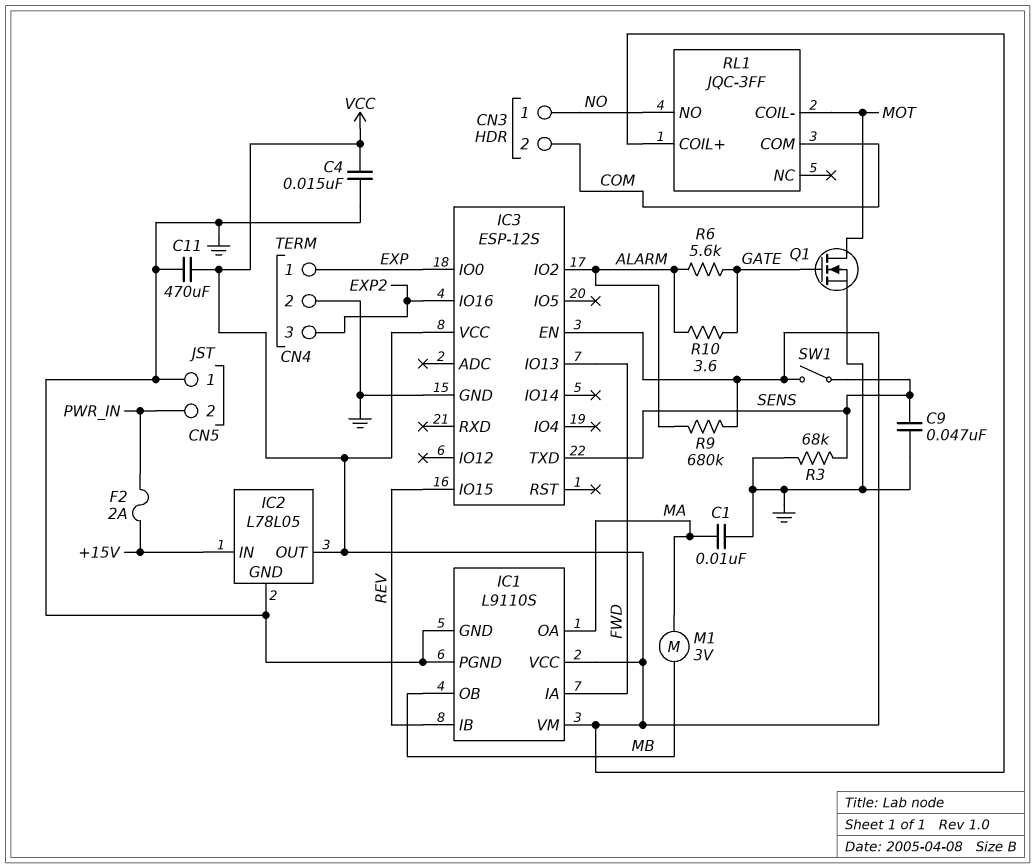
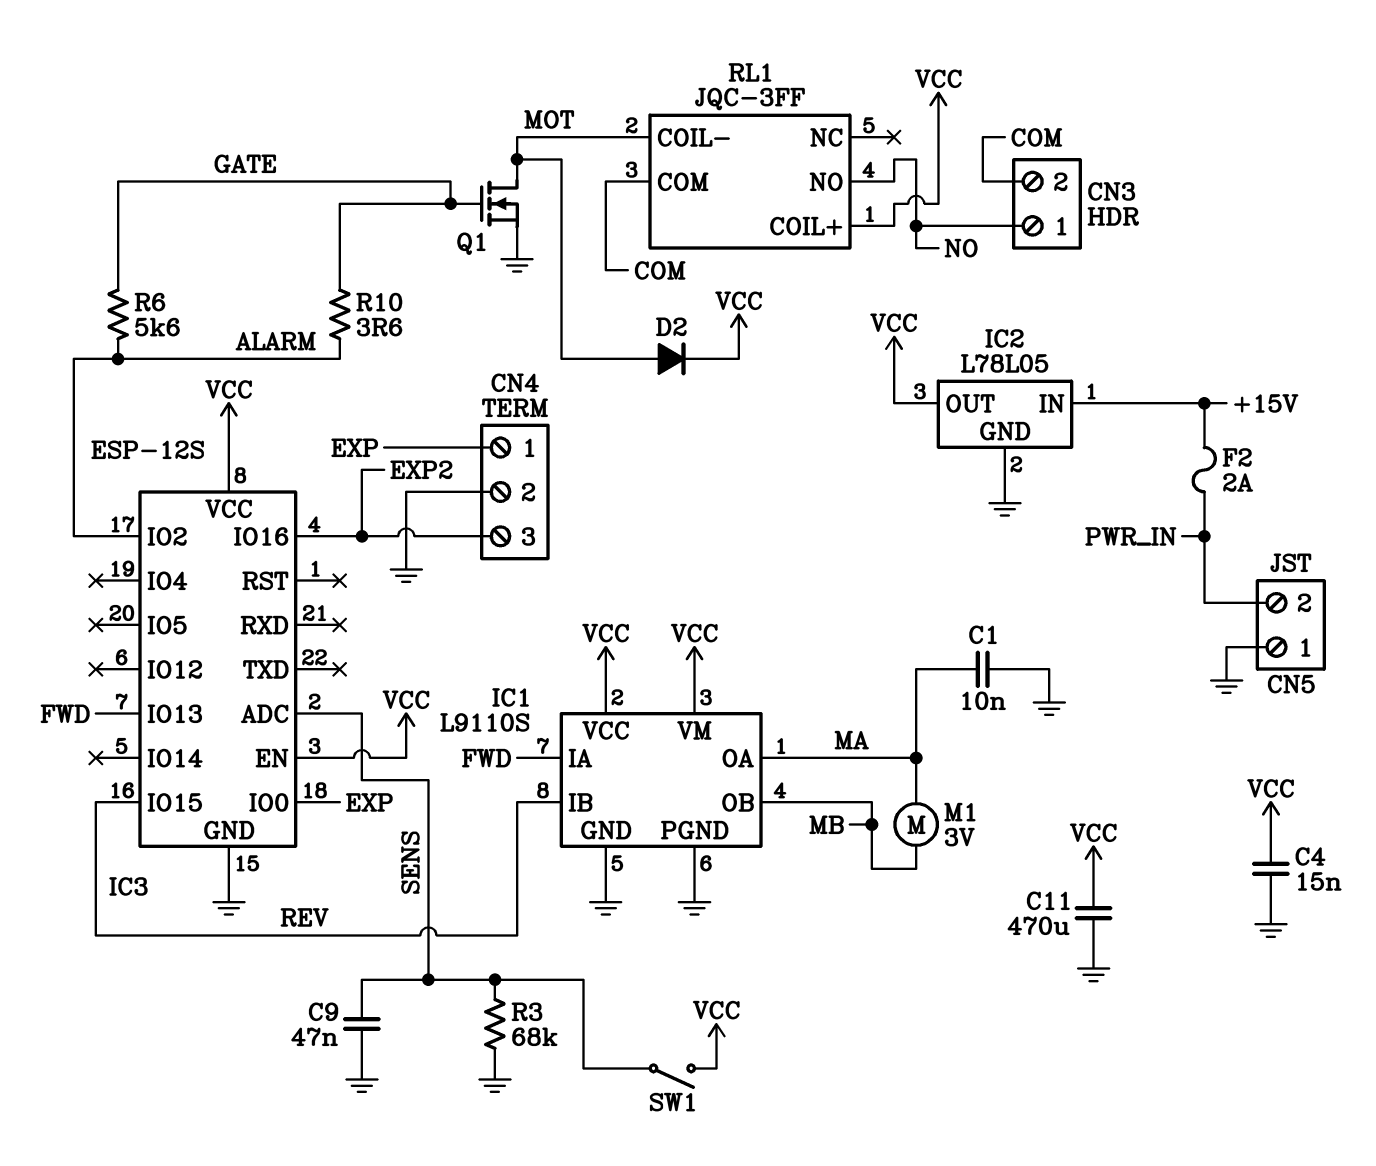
D2: none -> diode (A MOT, K VCC)
IC3 pin ADC: none -> SENS
IC3 pin TXD: SENS -> none
R9: 680k (ALARM, VCC) -> none

